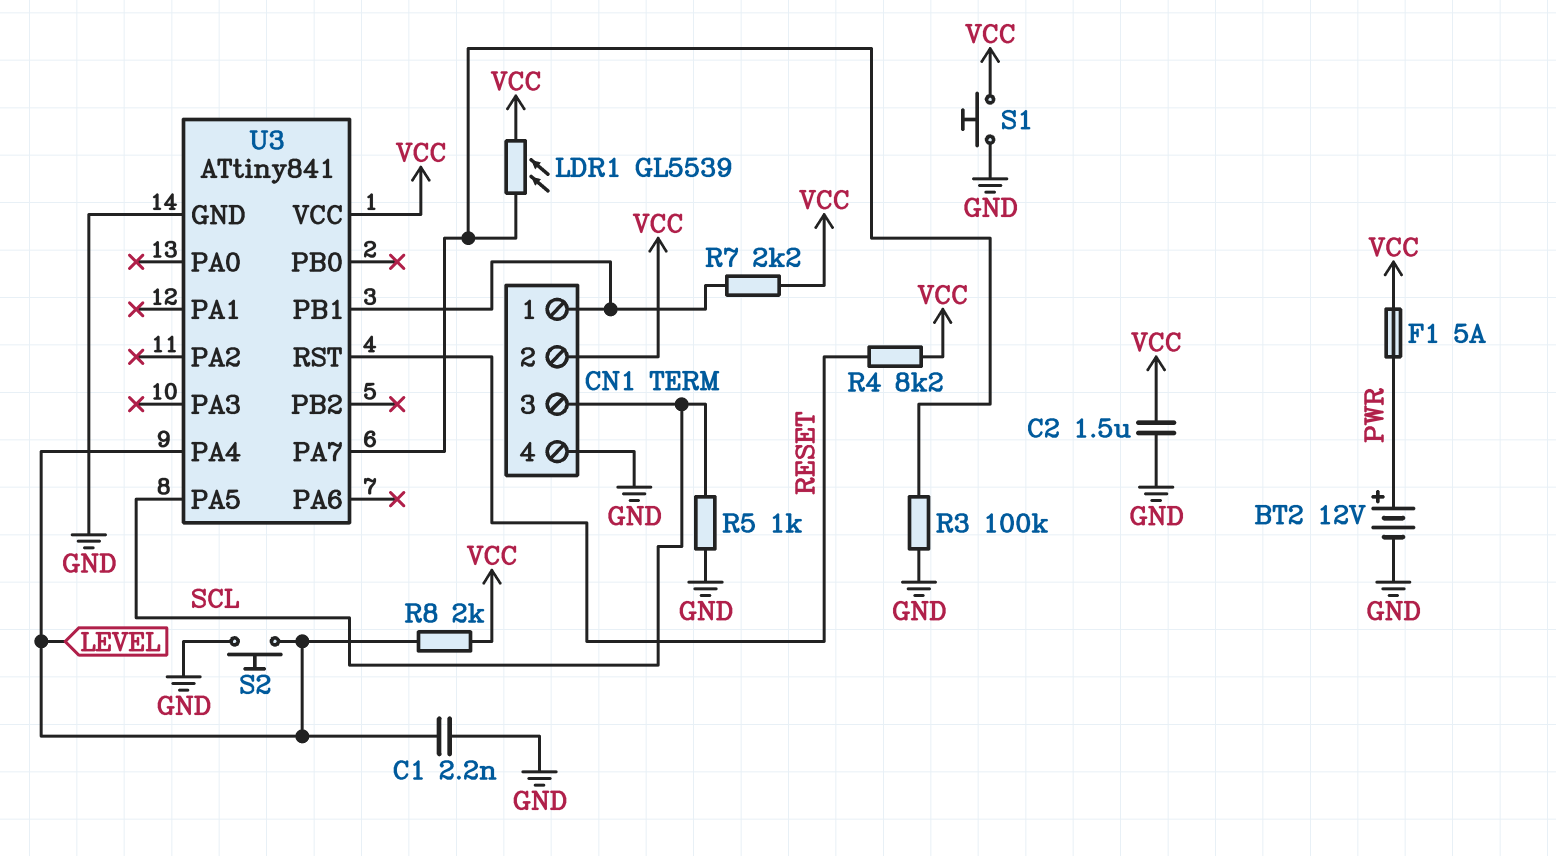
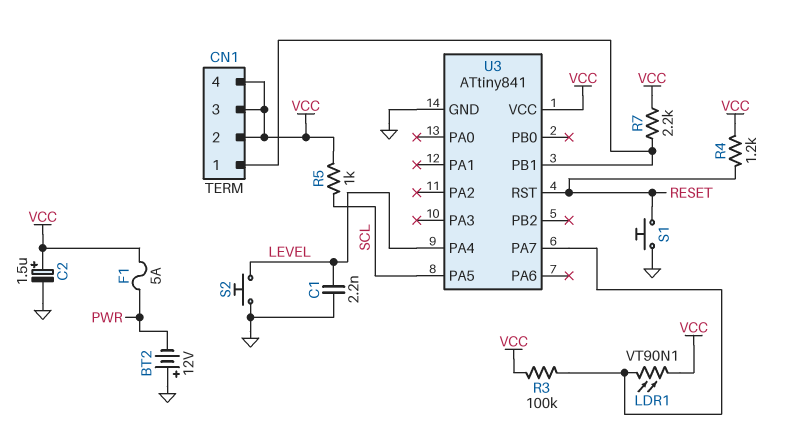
BT2: 12V (plus PWR, minus GND) -> 12V (plus GND, minus PWR)
C2: 1.5uF (GND, VCC) -> 1.5uF (plus VCC, minus GND)
CN1 pin 3: SCL -> VCC
CN1 pin 4: GND -> VCC
LDR1: GL5539 (U3/PA7, VCC) -> VT90N1 (U3/PA7, VCC)
R3: 100k (GND, U3/PA7) -> 100k (U3/PA7, VCC)
R4: 8.2k (RESET, VCC) -> 1.2k (RESET, VCC)
R5: 1k (GND, SCL) -> 1k (SCL, VCC)
R8: 2k (LEVEL, VCC) -> none
S1: button (GND, VCC) -> button (GND, RESET)

